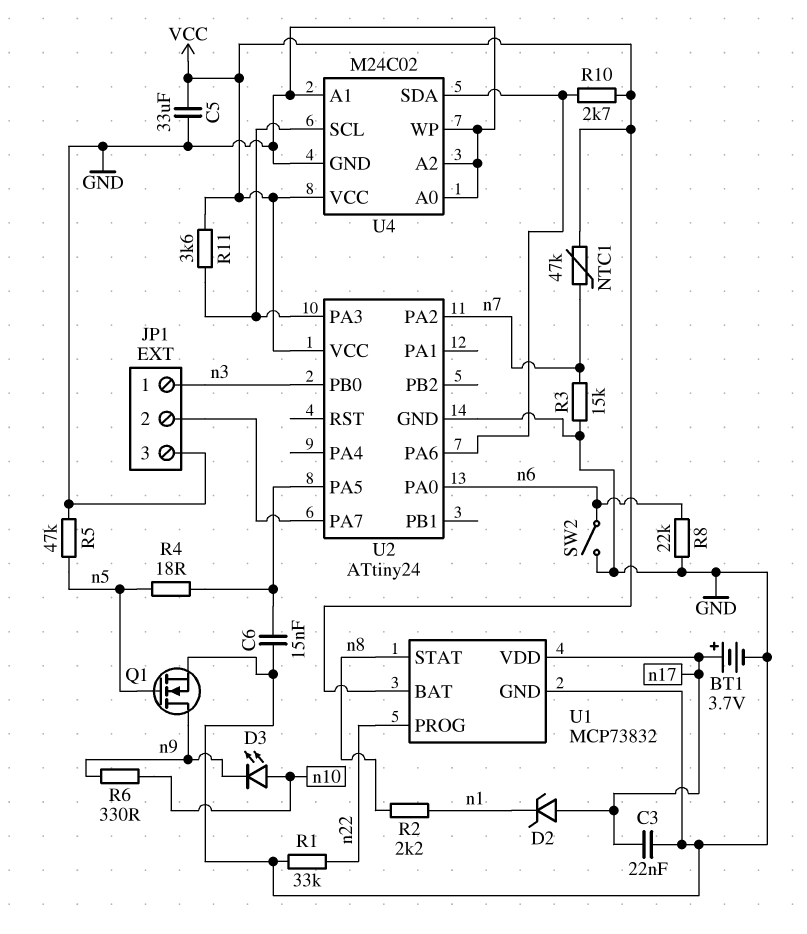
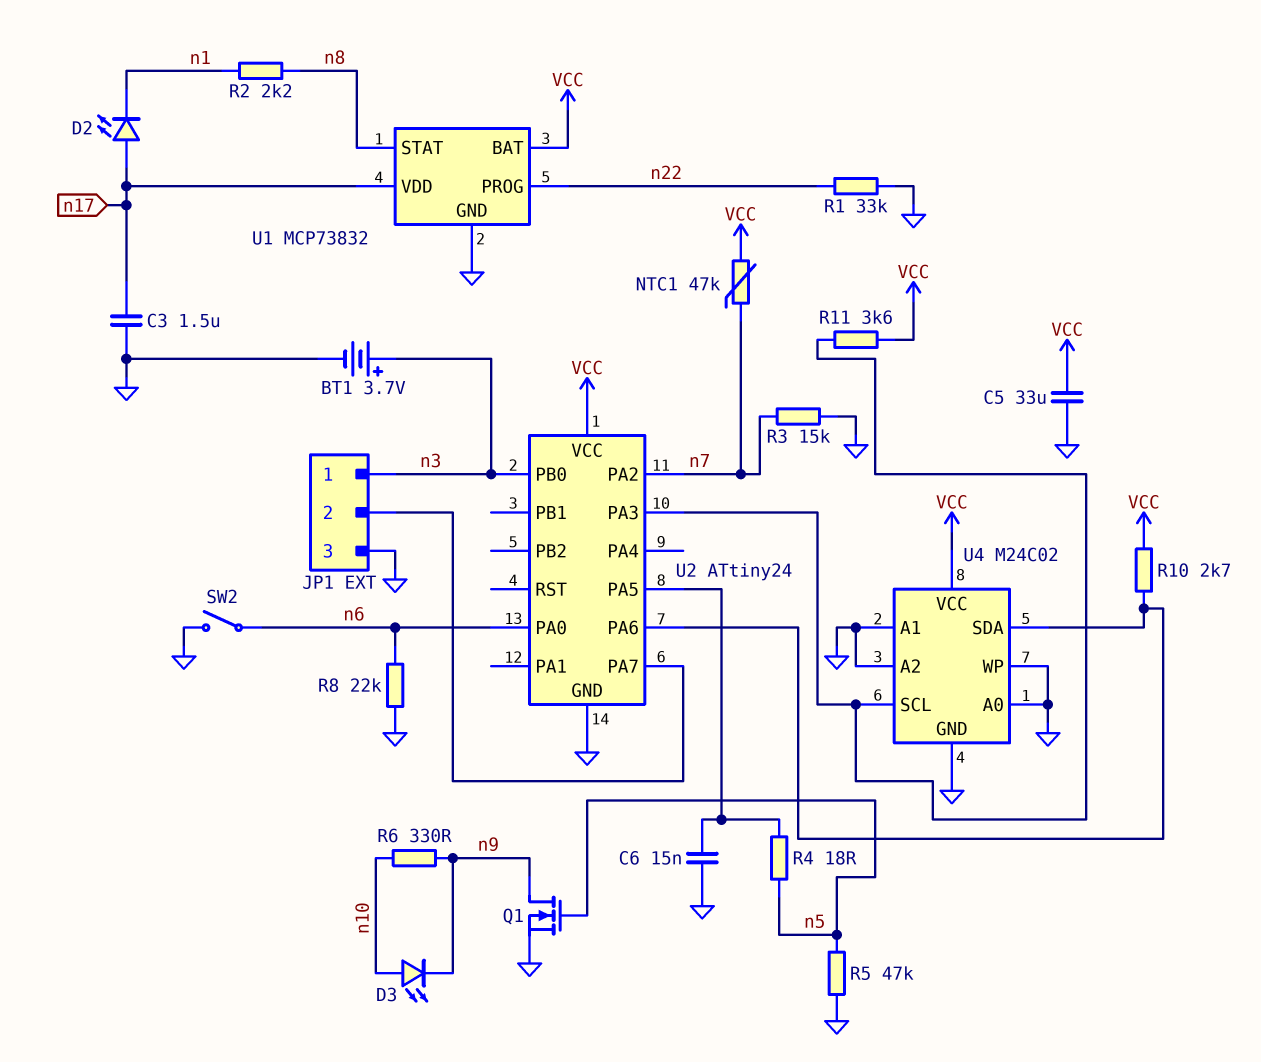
BT1: 3.7V (plus n17, minus GND) -> 3.7V (plus n3, minus GND)
C3: 22nF (GND, n17) -> 1.5uF (GND, n17)
D2: zener (A n17, K n1) -> LED (A n17, K n1)

